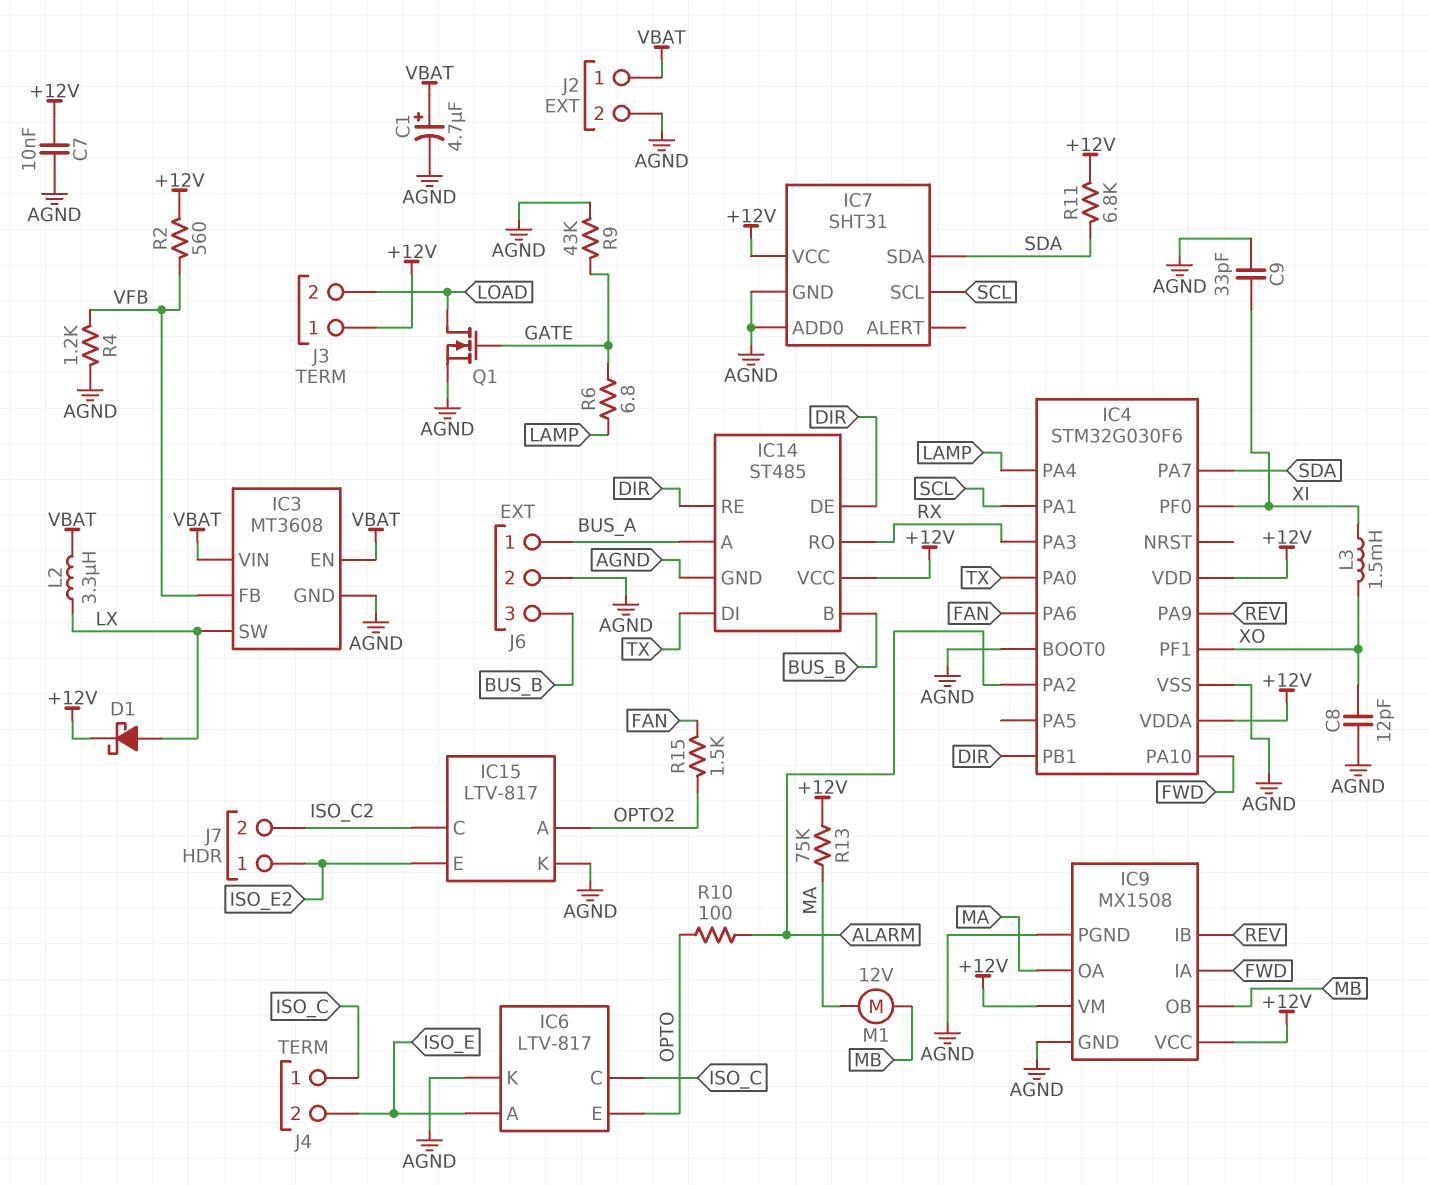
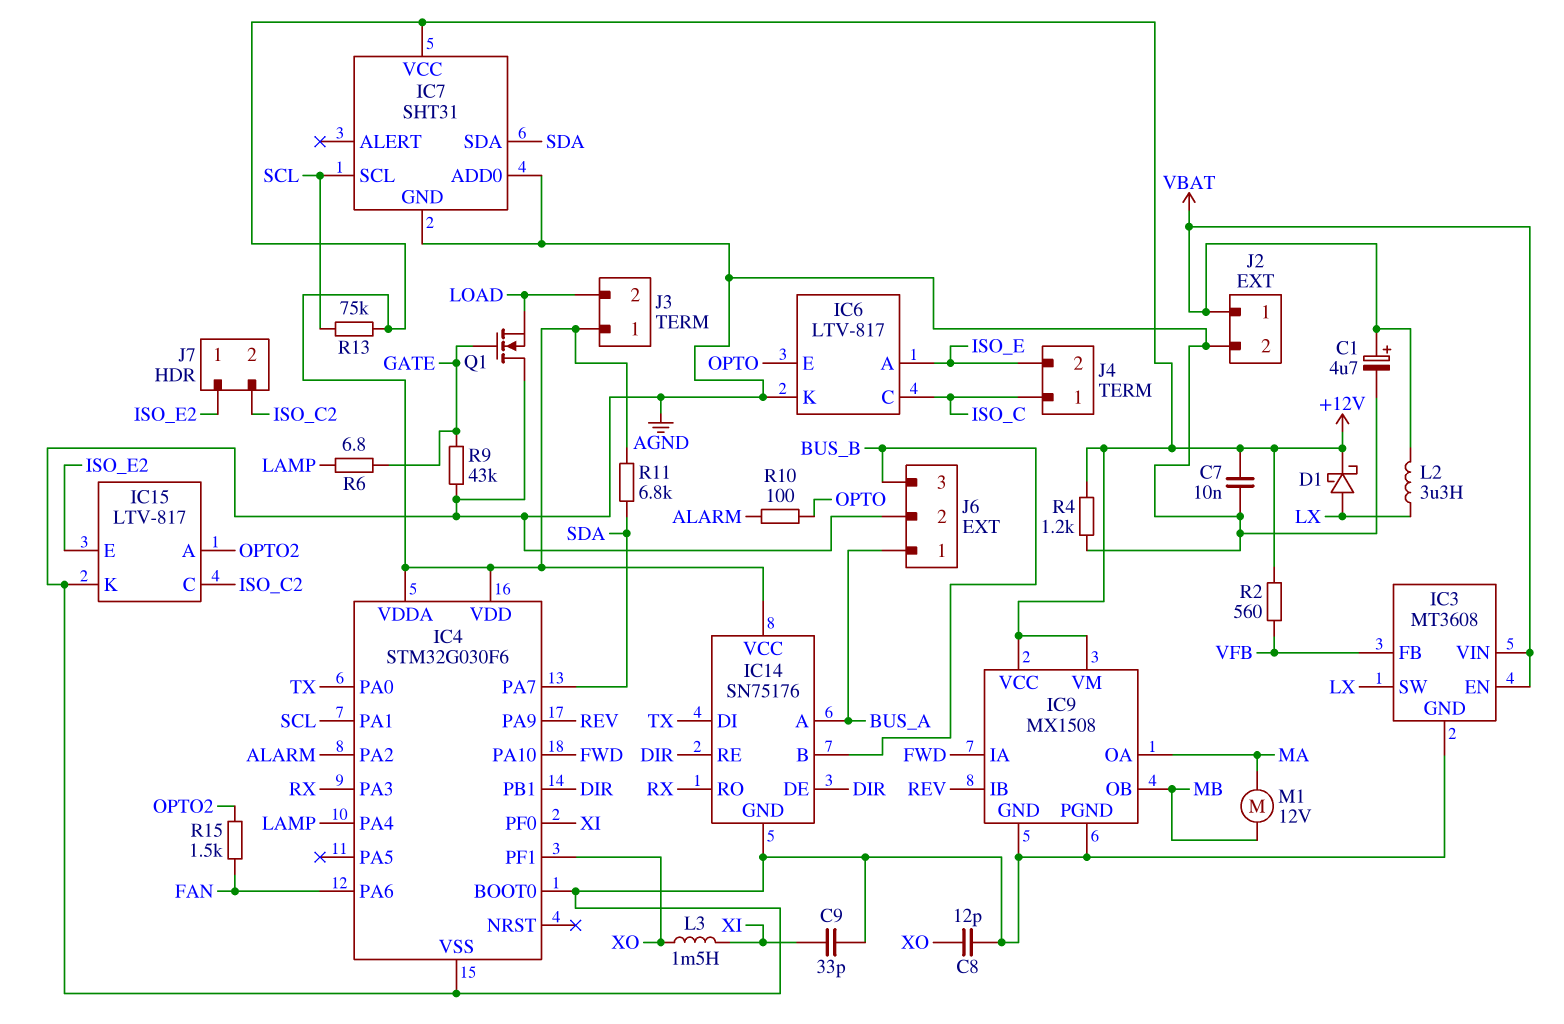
IC14: ST485 -> SN75176
Q1: NMOS (G GATE, D LOAD, S AGND) -> NMOS (G GATE, D AGND, S LOAD)
R4: 1.2k (AGND, VFB) -> 1.2k (+12V, AGND)
R13: 75k (+12V, MA) -> 75k (+12V, SCL)

